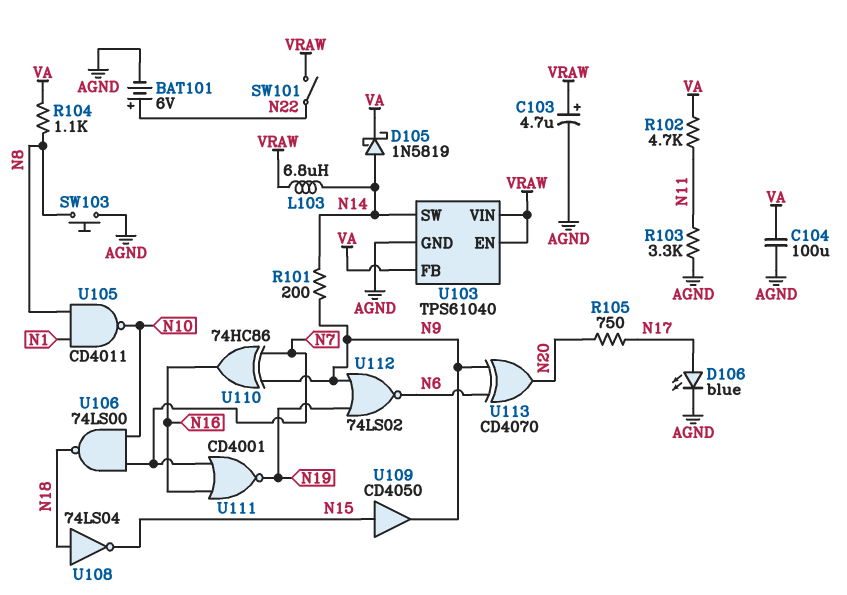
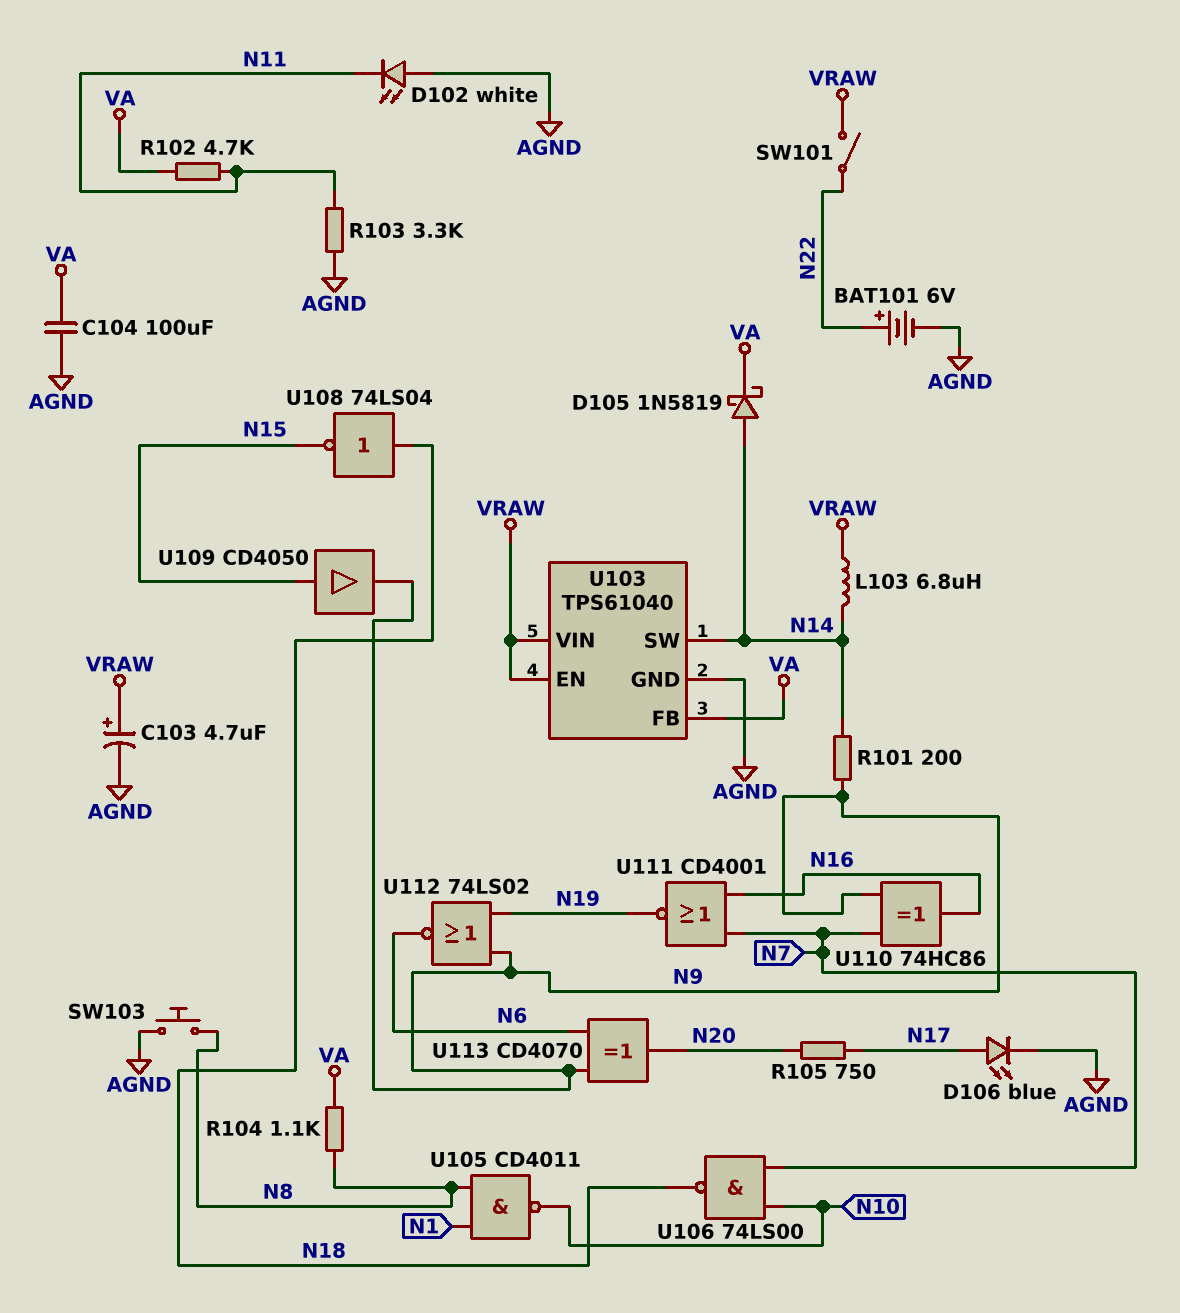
D102: none -> LED white (A AGND, K N11)

